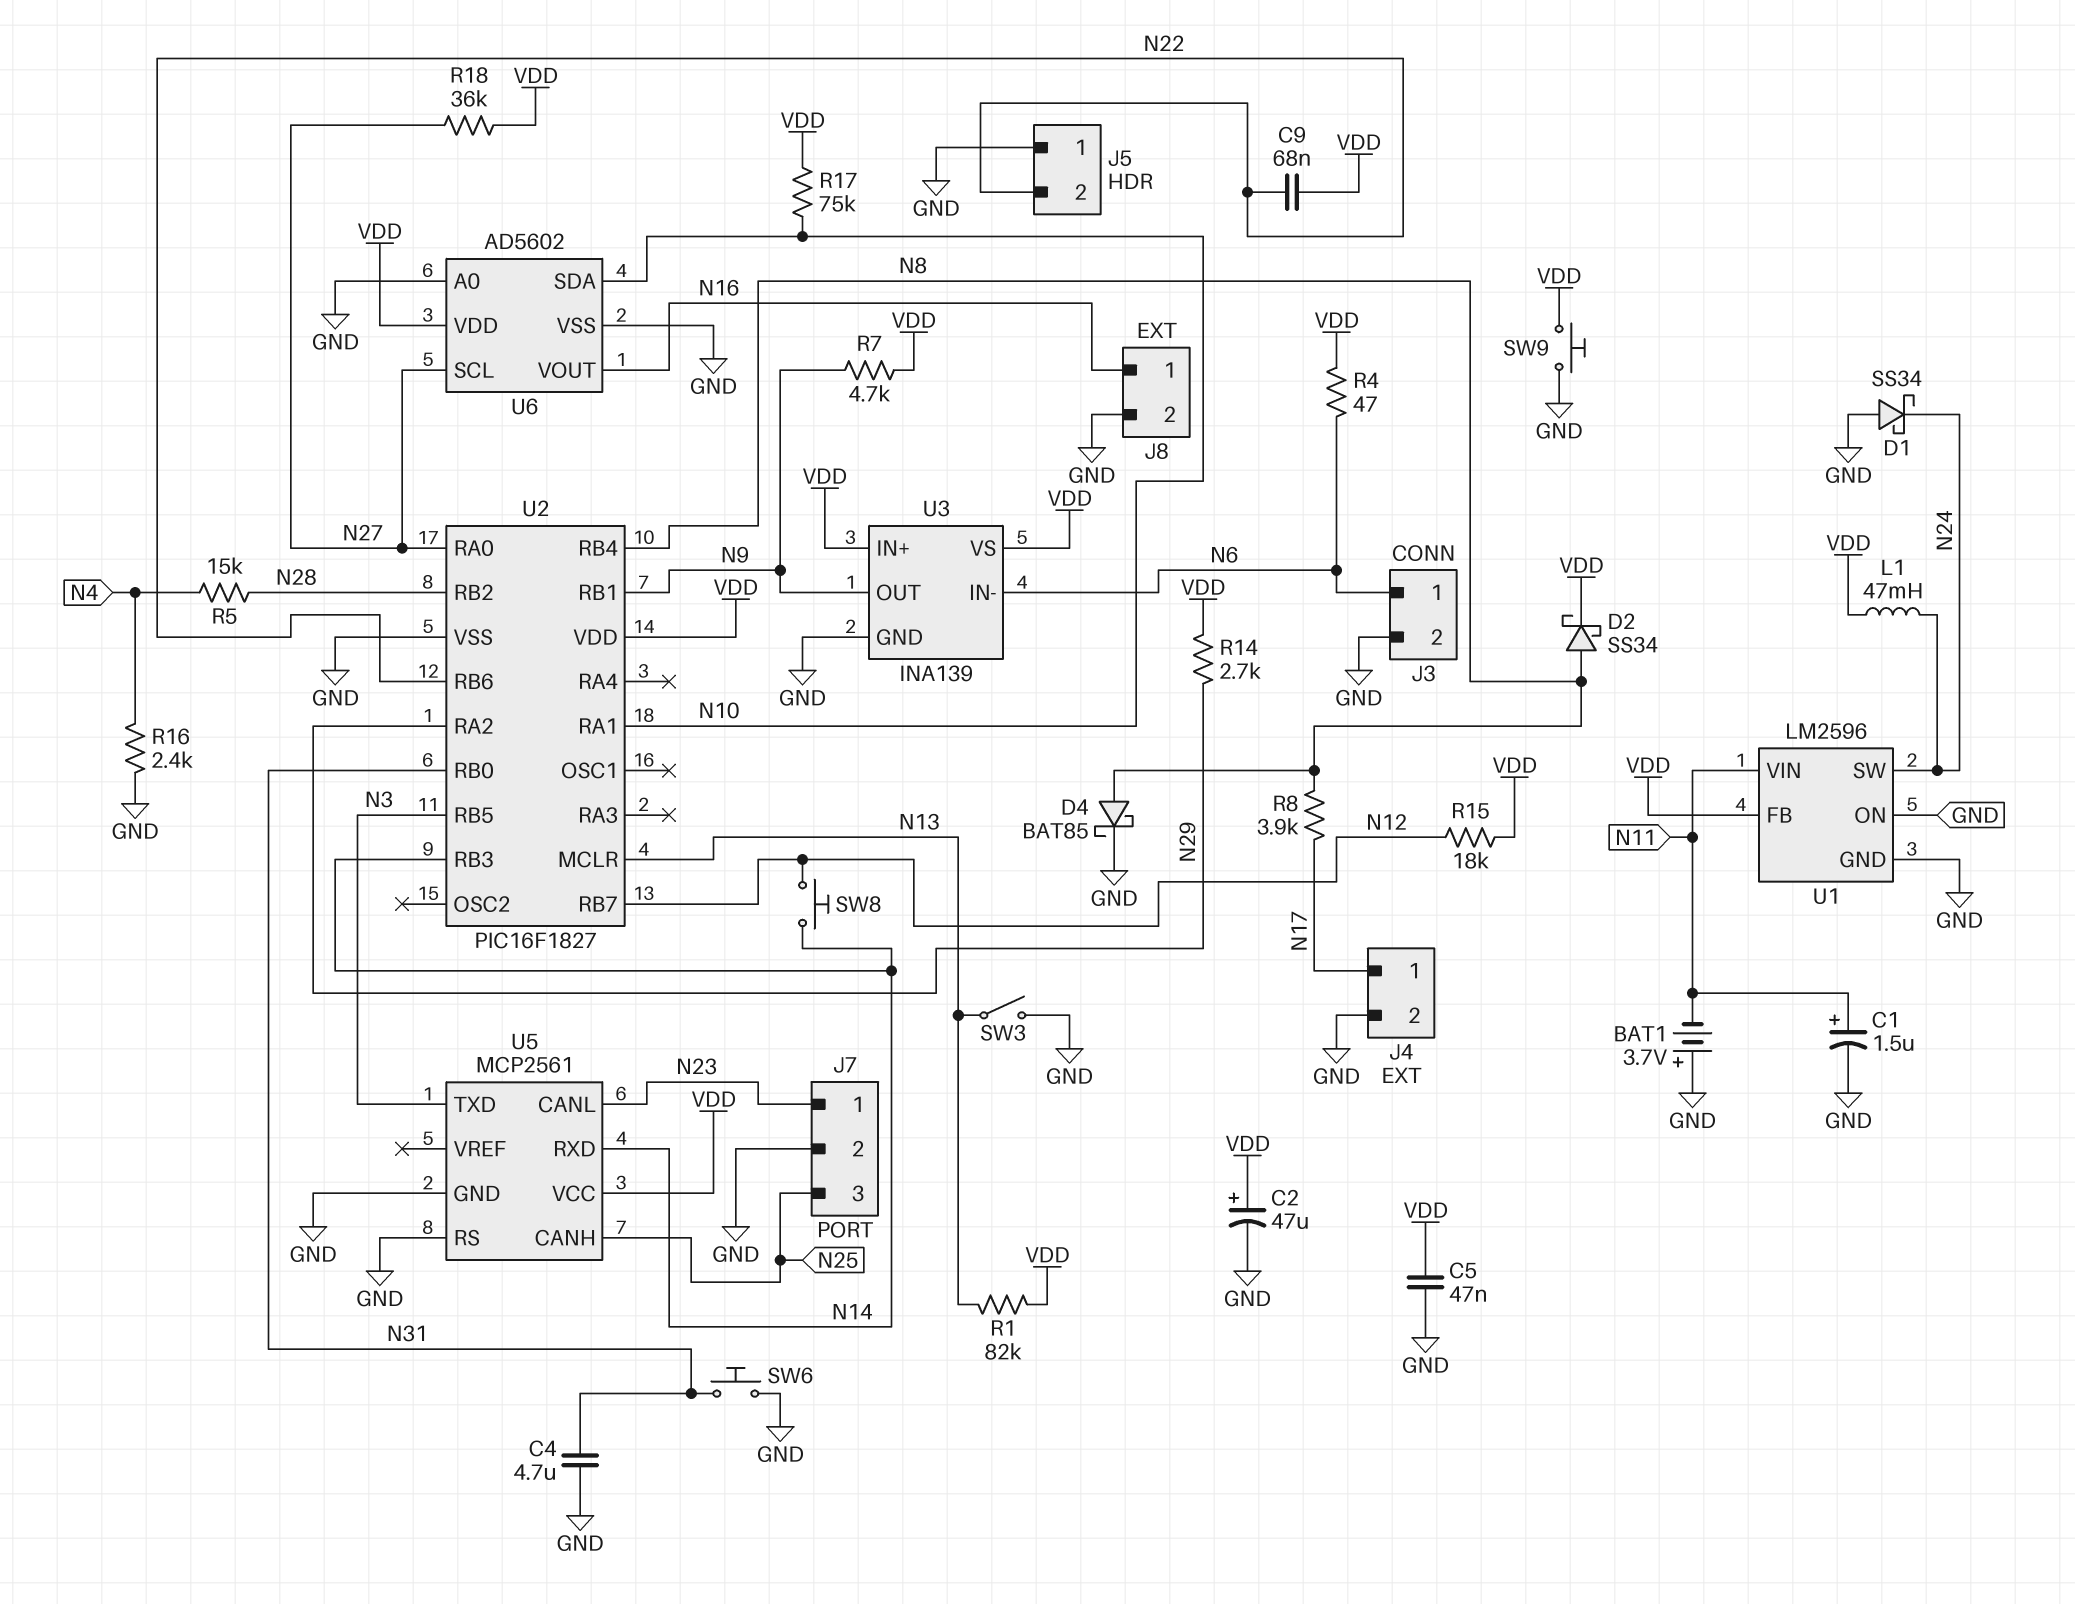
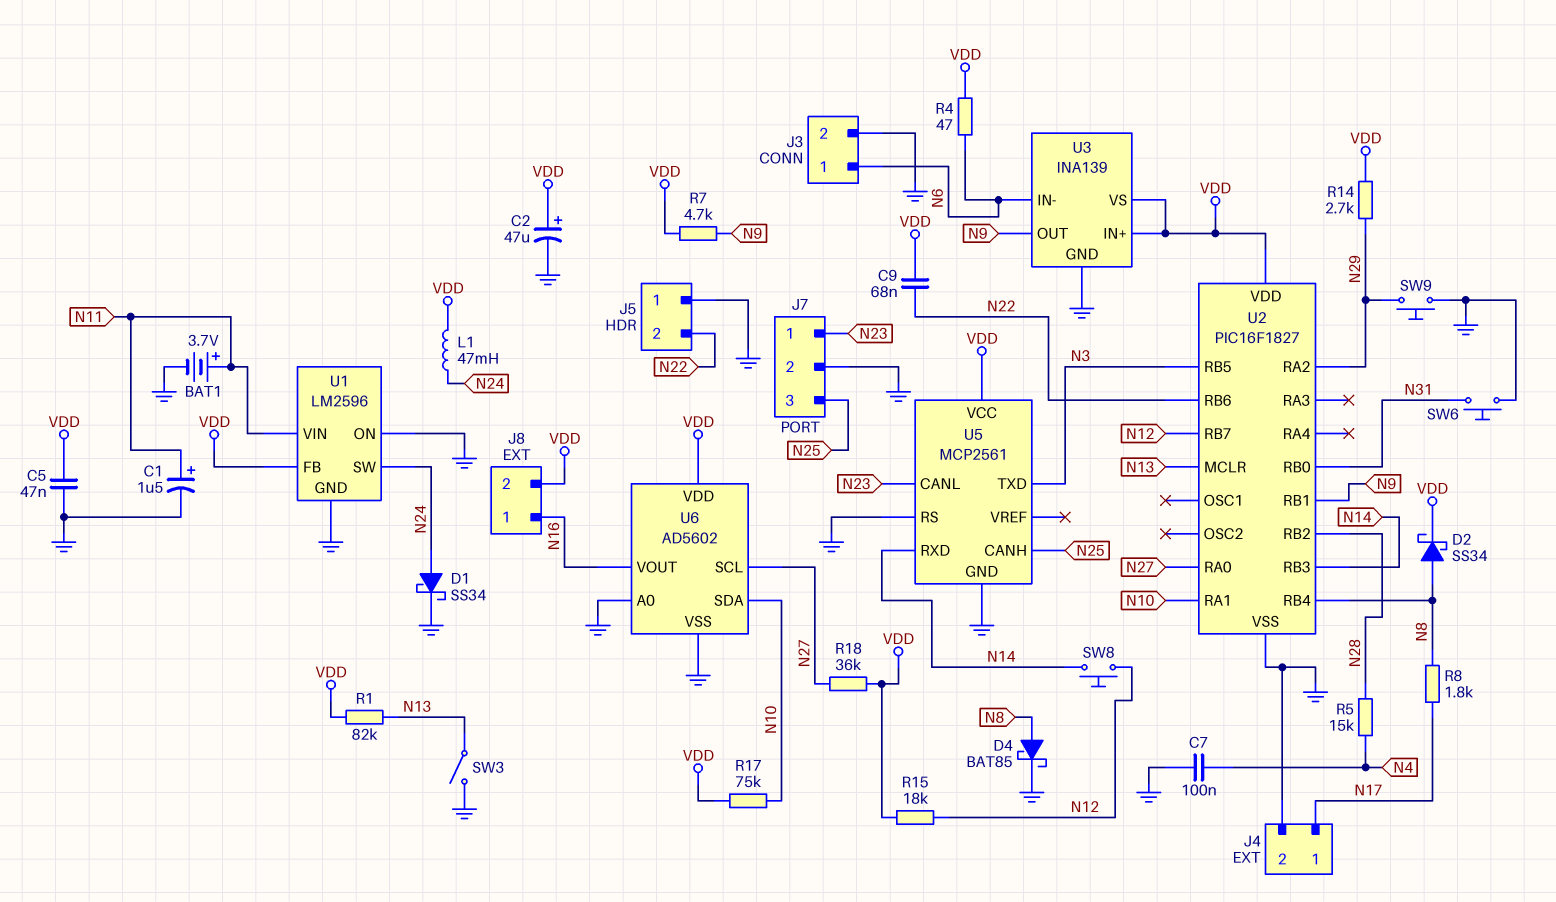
BAT1: 3.7V (plus GND, minus N11) -> 3.7V (plus N11, minus GND)
C4: 4.7uF (GND, N31) -> none
C7: none -> 100nF (GND, N4)
D1: schottky SS34 (A GND, K N24) -> schottky SS34 (A N24, K GND)
J8 pin 2: GND -> VDD
R8: 3.9k (N8, N17) -> 1.8k (N8, N17)
R16: 2.4k (GND, N4) -> none
SW9: button (GND, VDD) -> button (GND, N29)

